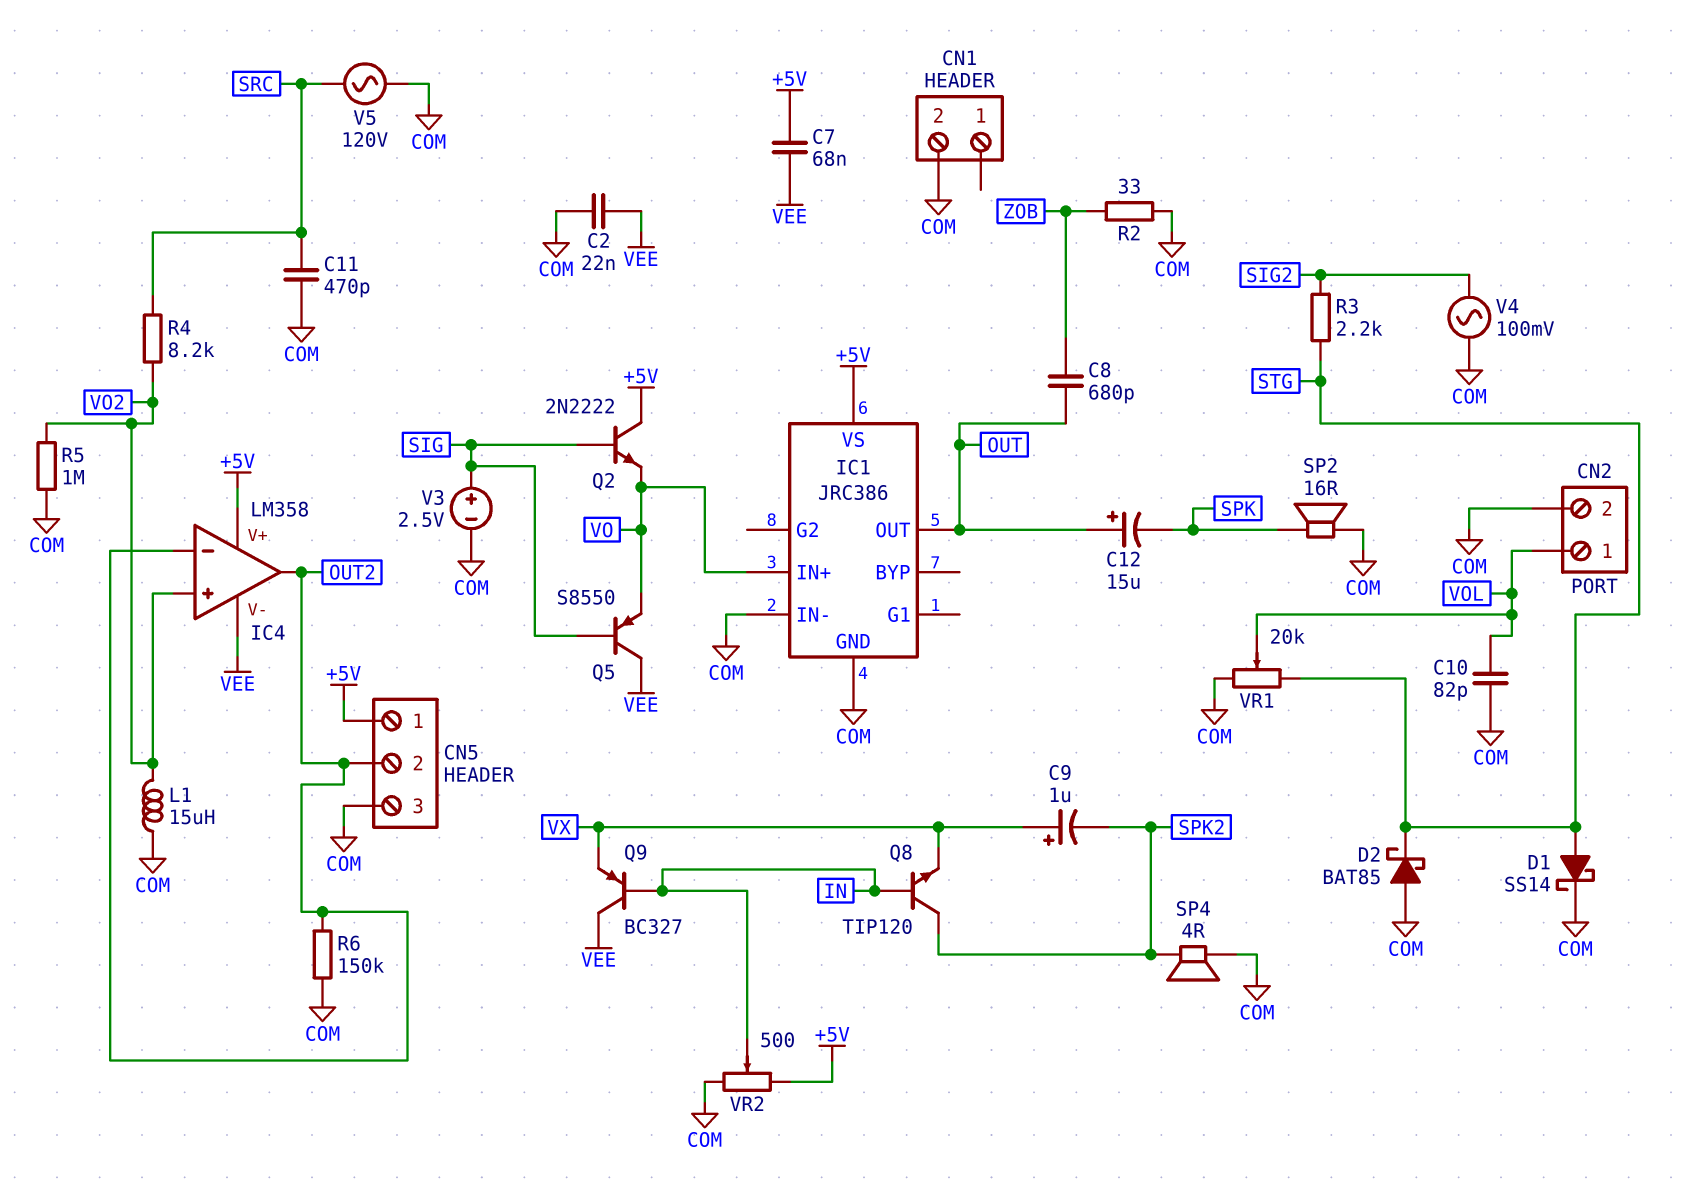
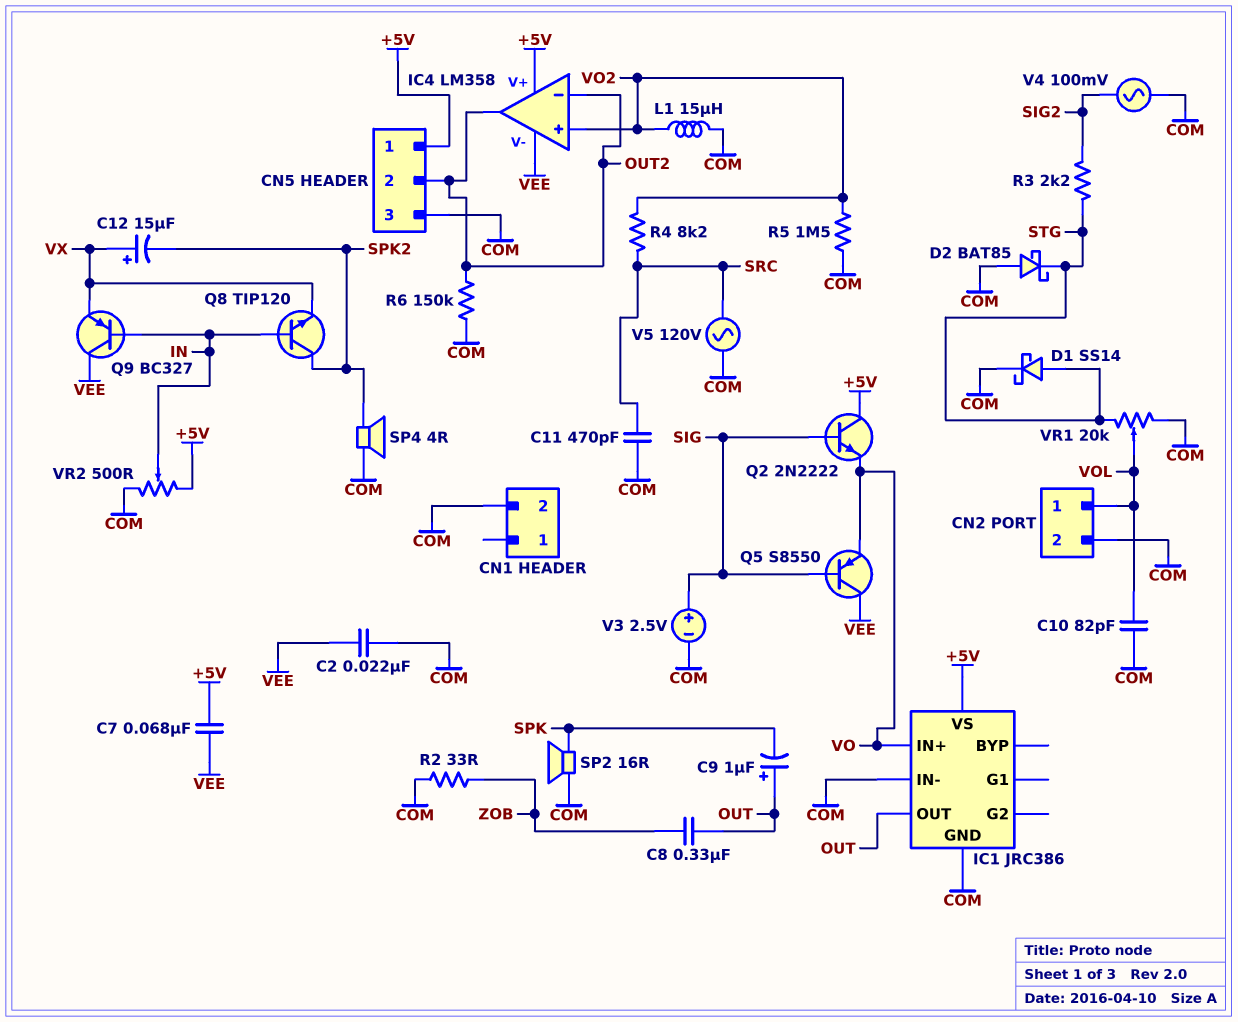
C8: 680pF (OUT, ZOB) -> 330nF (OUT, ZOB)
C9: 1uF (plus VX, minus SPK2) -> 1uF (plus OUT, minus SPK)
C12: 15uF (plus OUT, minus SPK) -> 15uF (plus VX, minus SPK2)
R5: 1M (COM, VO2) -> 1.5M (COM, VO2)

